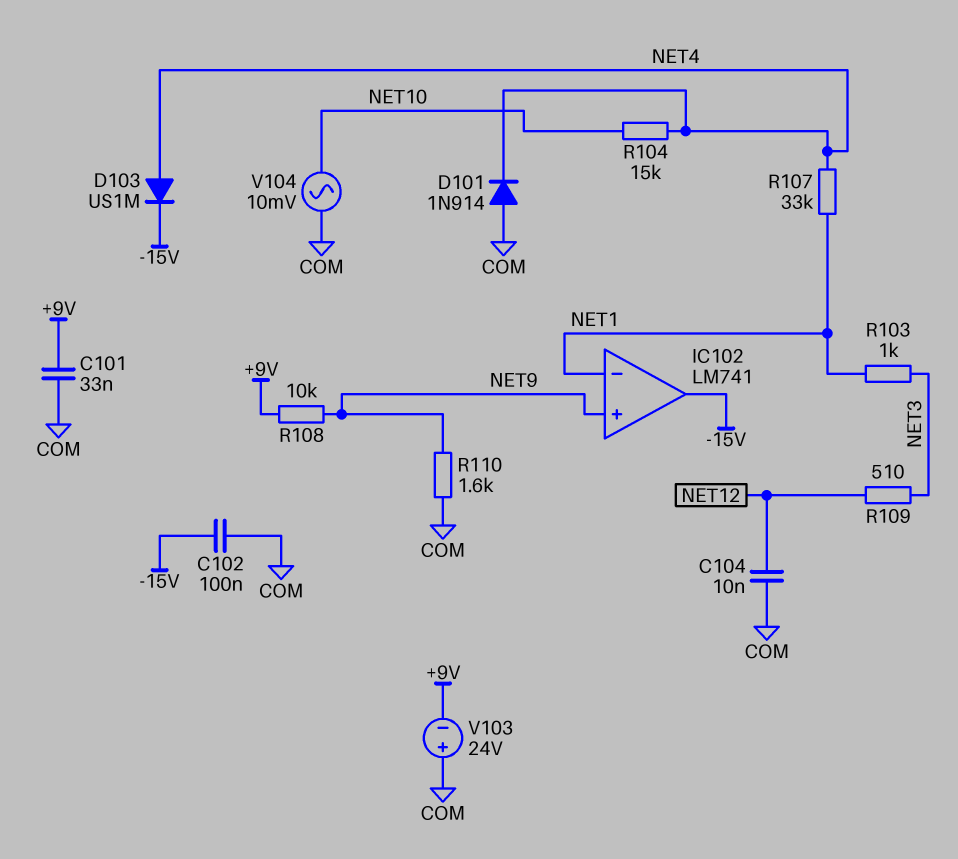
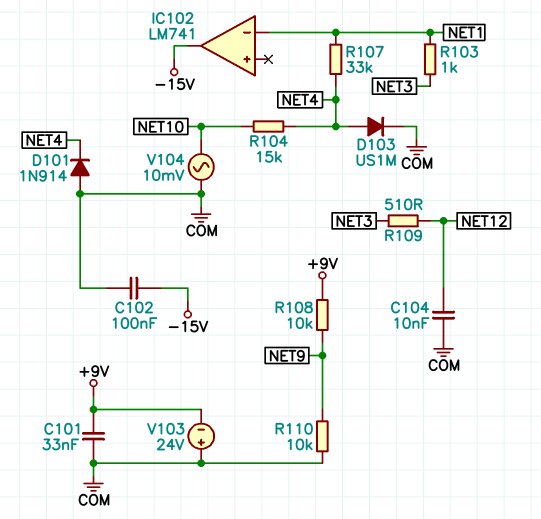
D103: diode US1M (A NET4, K -15V) -> diode US1M (A NET4, K COM)
IC102 pin in+: NET9 -> none
R110: 1.6k (COM, NET9) -> 10k (COM, NET9)

